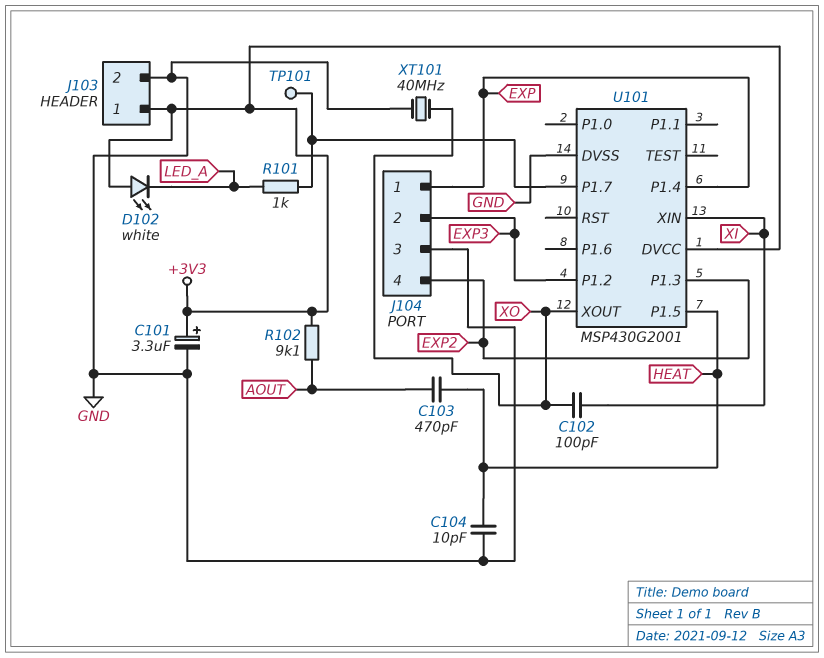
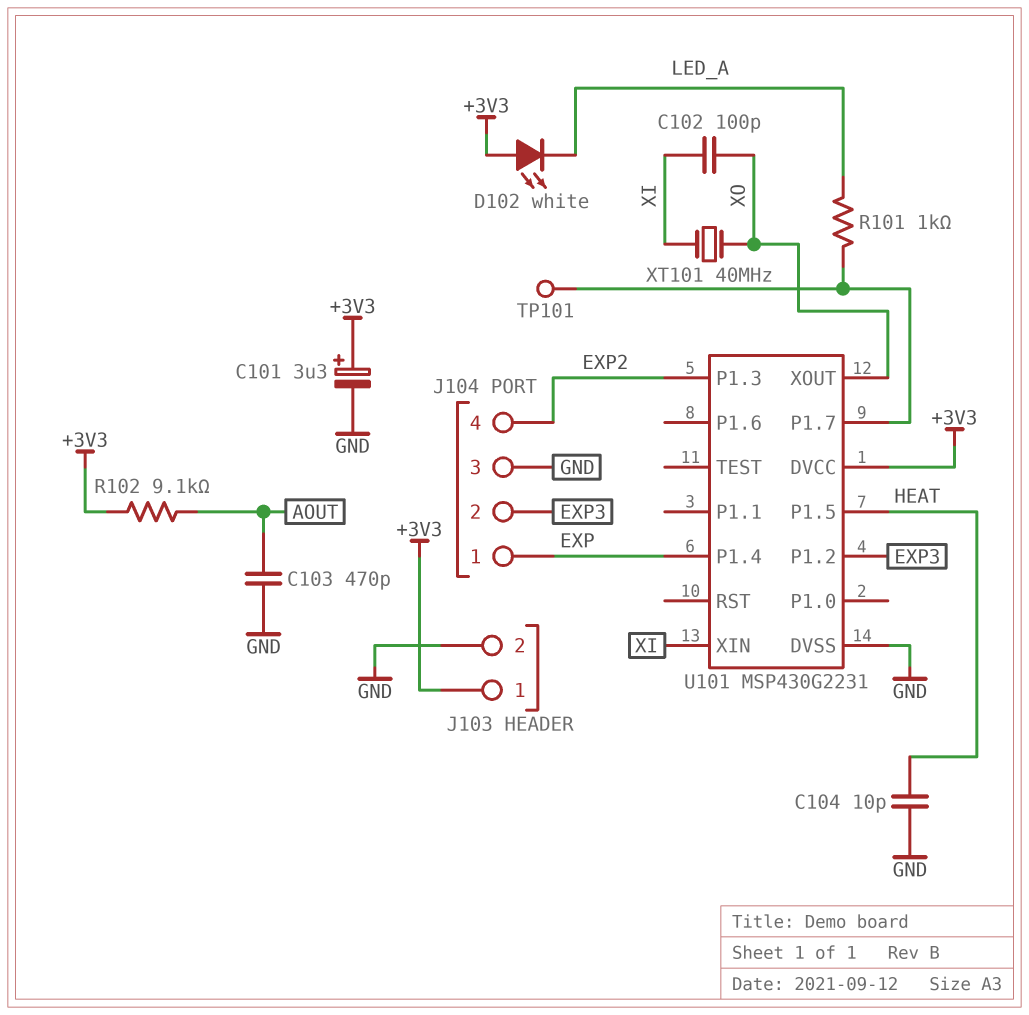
C103: 470pF (AOUT, HEAT) -> 470pF (AOUT, GND)
U101: MSP430G2001 -> MSP430G2231
XT101: 40MHz (GND, XO) -> 40MHz (XI, XO)

